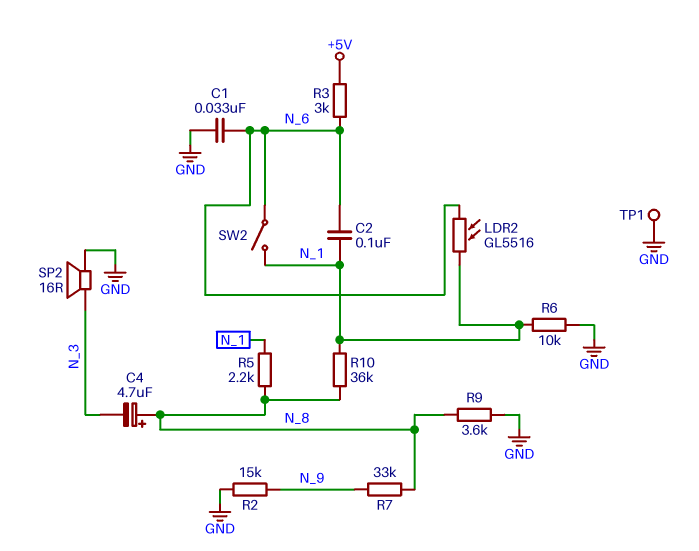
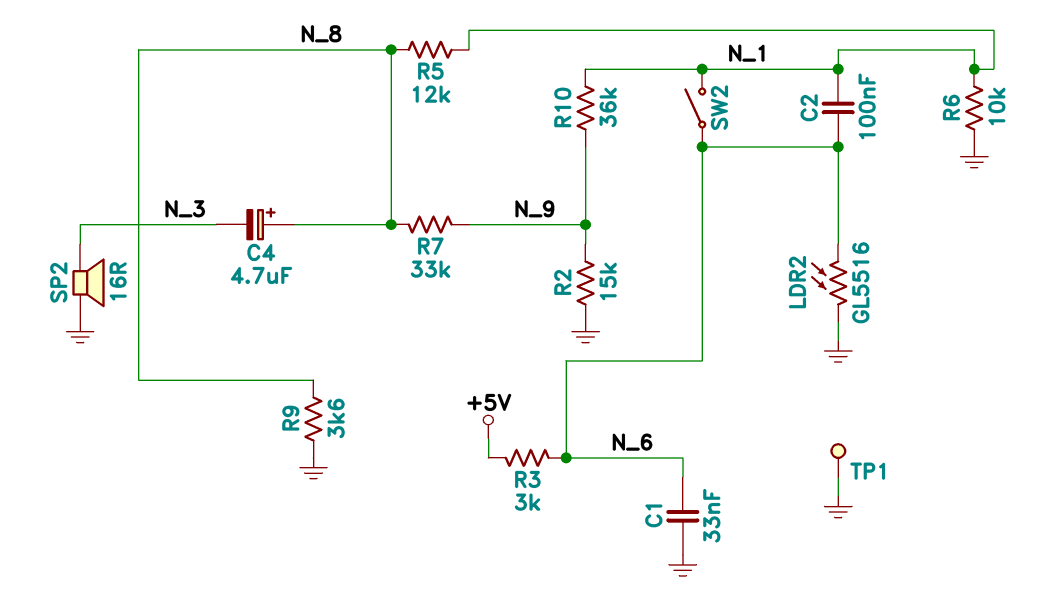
LDR2: GL5516 (N_1, N_6) -> GL5516 (GND, N_6)
R5: 2.2k (N_1, N_8) -> 12k (N_1, N_8)
R10: 36k (N_1, N_8) -> 36k (N_1, N_9)

